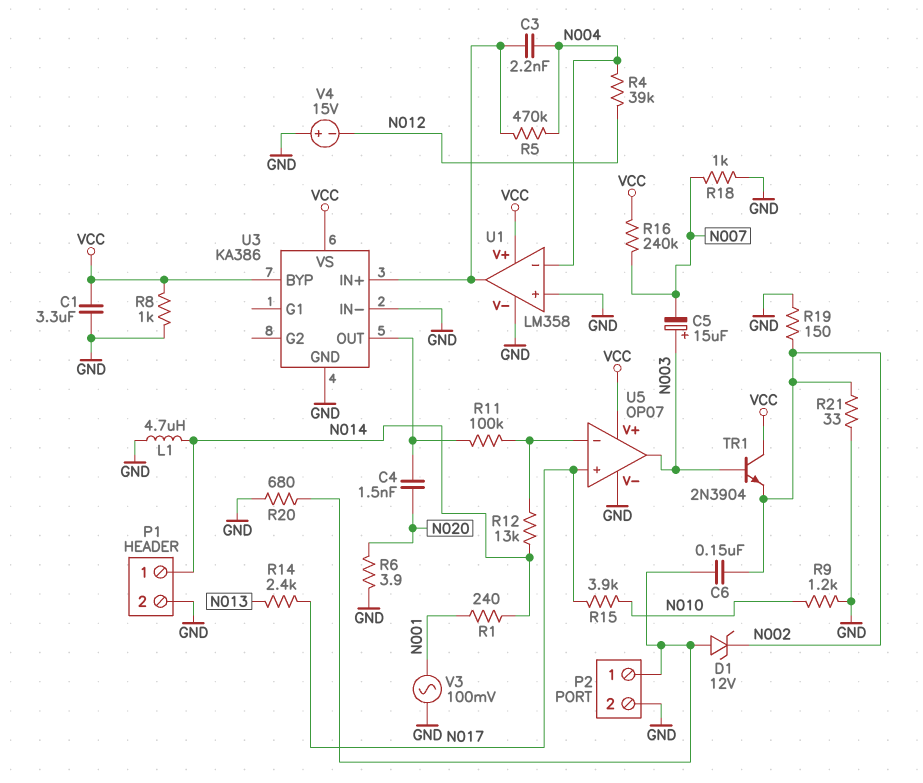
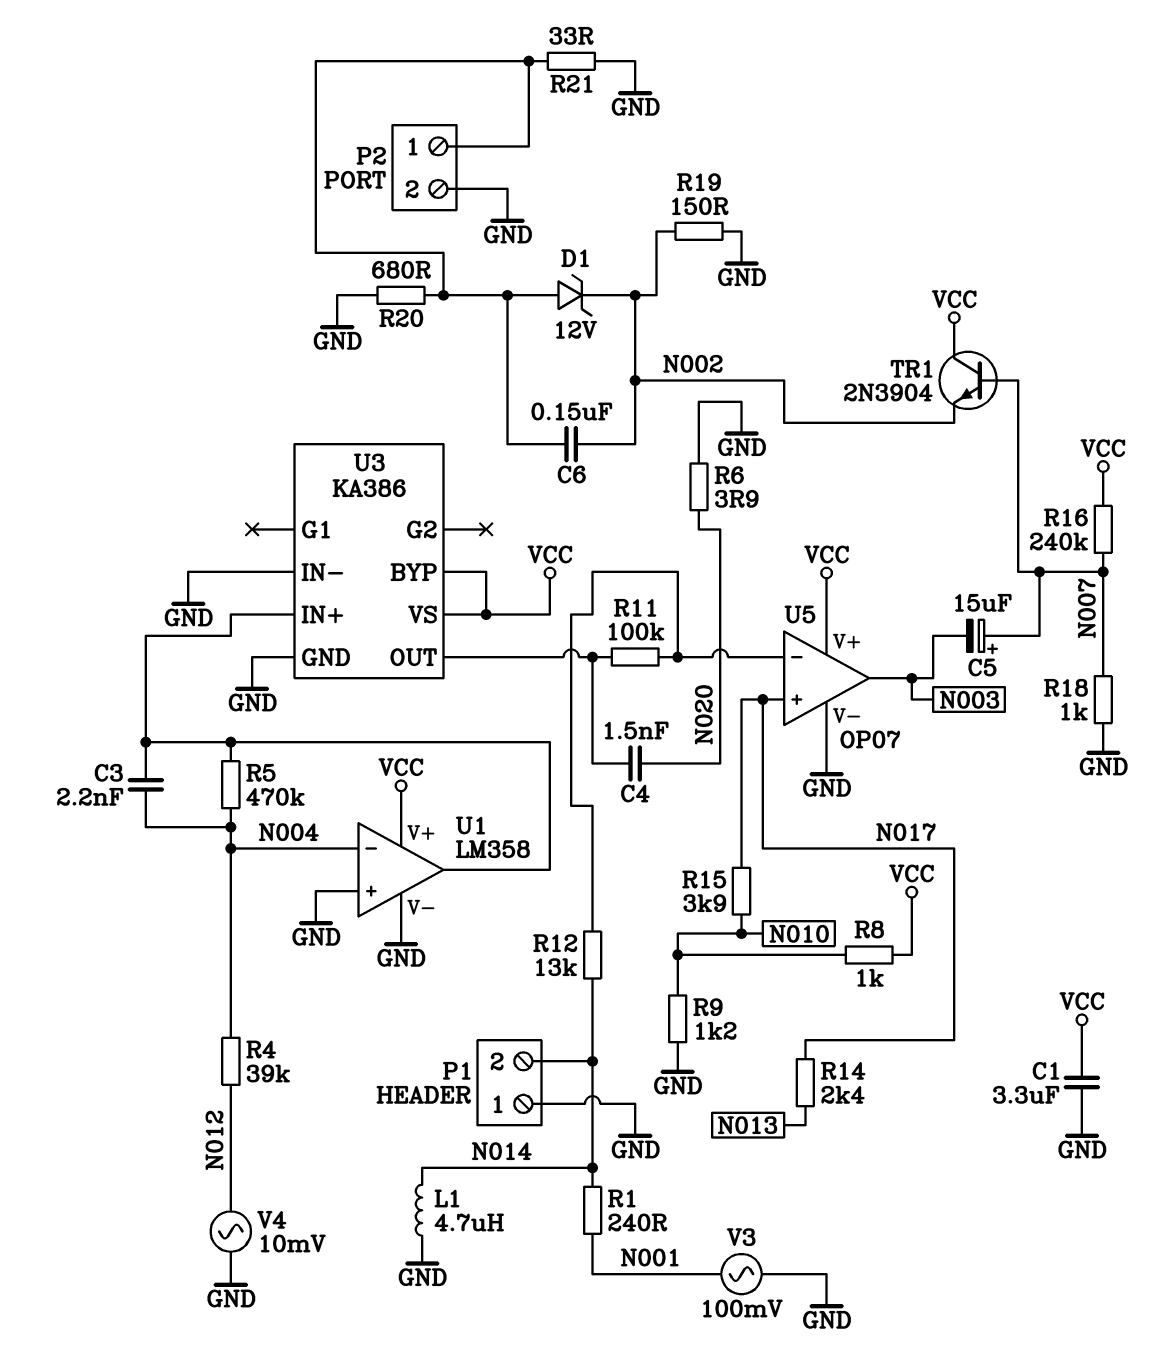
C5: 15uF (plus N003, minus N007) -> 15uF (plus N007, minus N003)
P1 pin 1: N014 -> GND
P1 pin 2: GND -> N014
R8: 1k (GND, VCC) -> 1k (N010, VCC)
R21: 33 (GND, N002) -> 33 (GND, P2/1)
TR1: NPN 2N3904 (B N003, C VCC, E N002) -> NPN 2N3904 (B N007, C VCC, E N002)
V4: 15V (plus GND, minus N012) -> AC 10mV (GND, N012)

